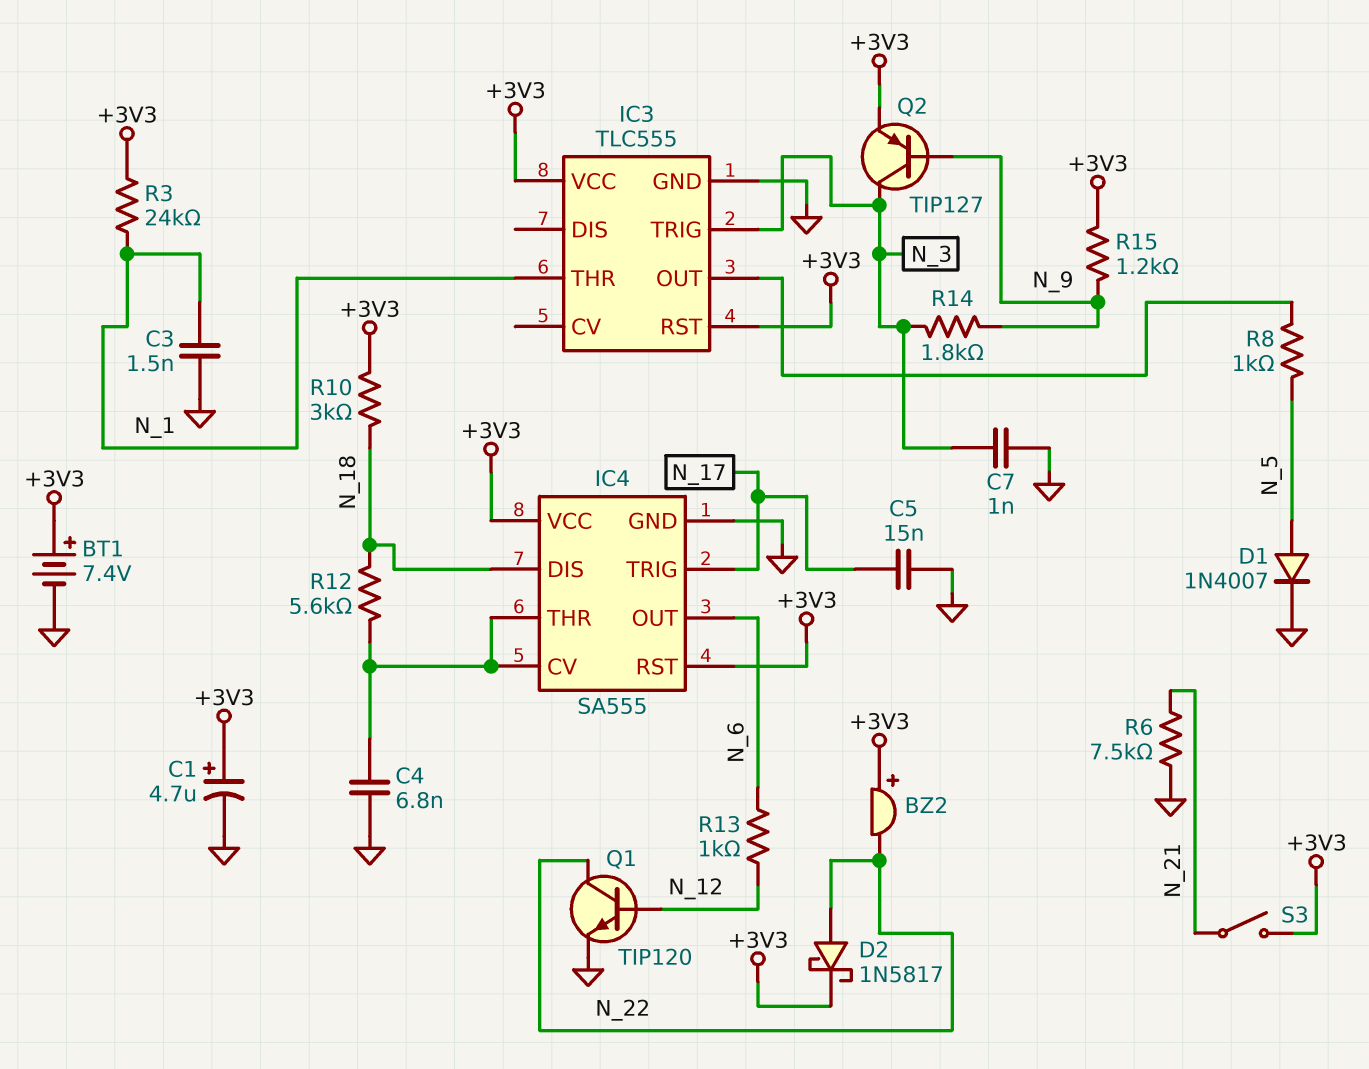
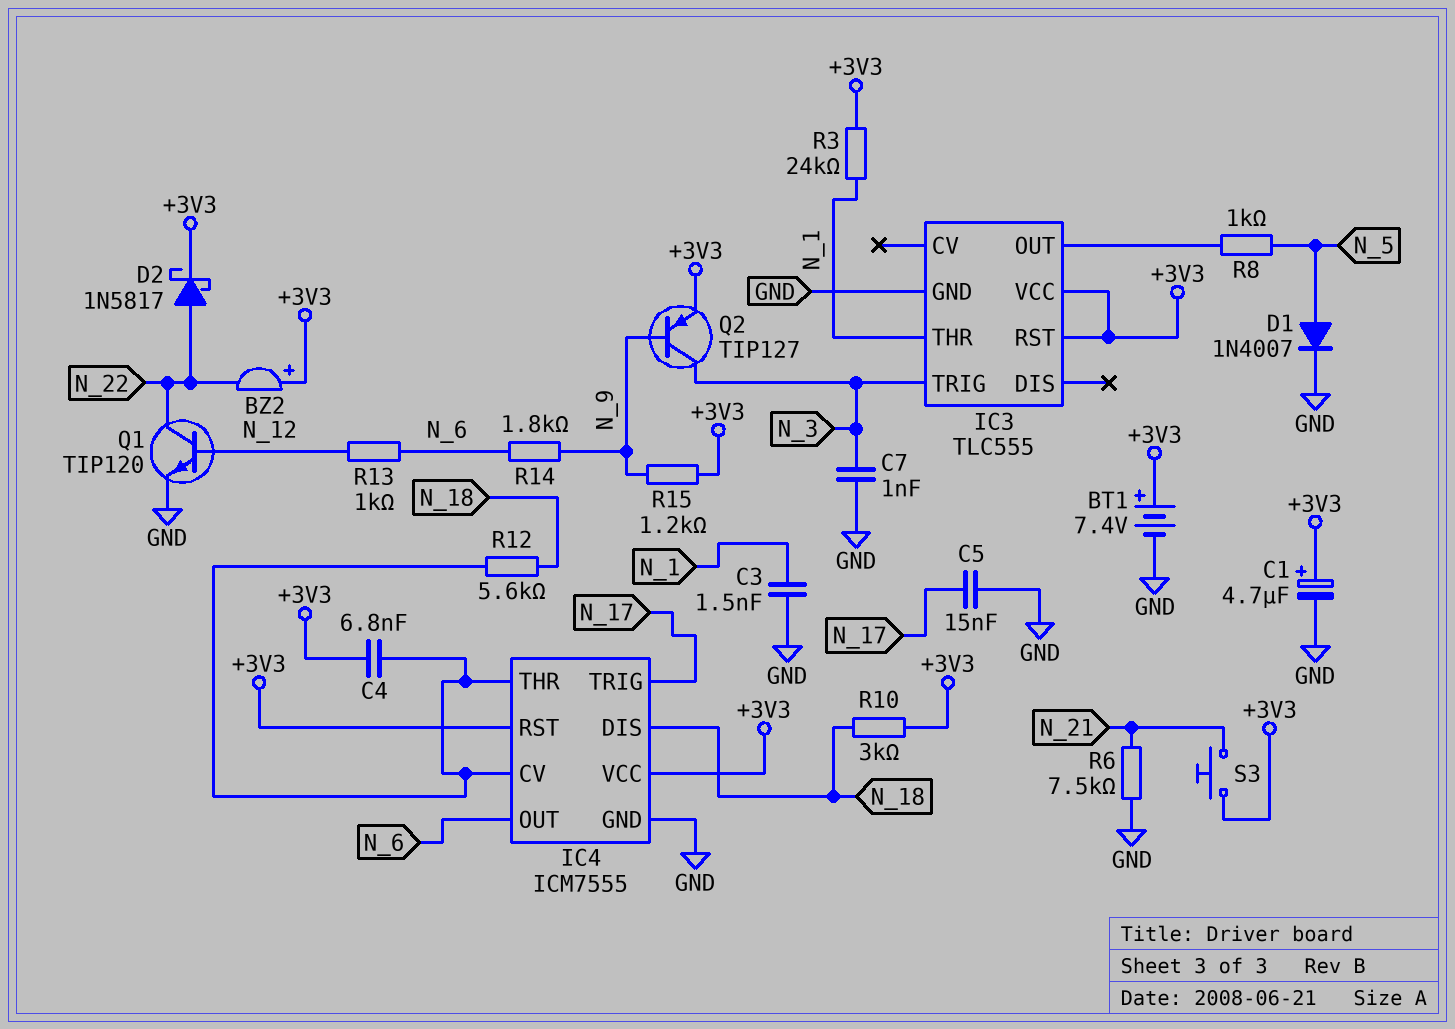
C4: 6.8nF (GND, IC4/CV) -> 6.8nF (+3V3, IC4/CV)
IC4: SA555 -> ICM7555
R14: 1.8k (N_3, N_9) -> 1.8k (N_6, N_9)
S3: switch (+3V3, N_21) -> button (+3V3, N_21)

